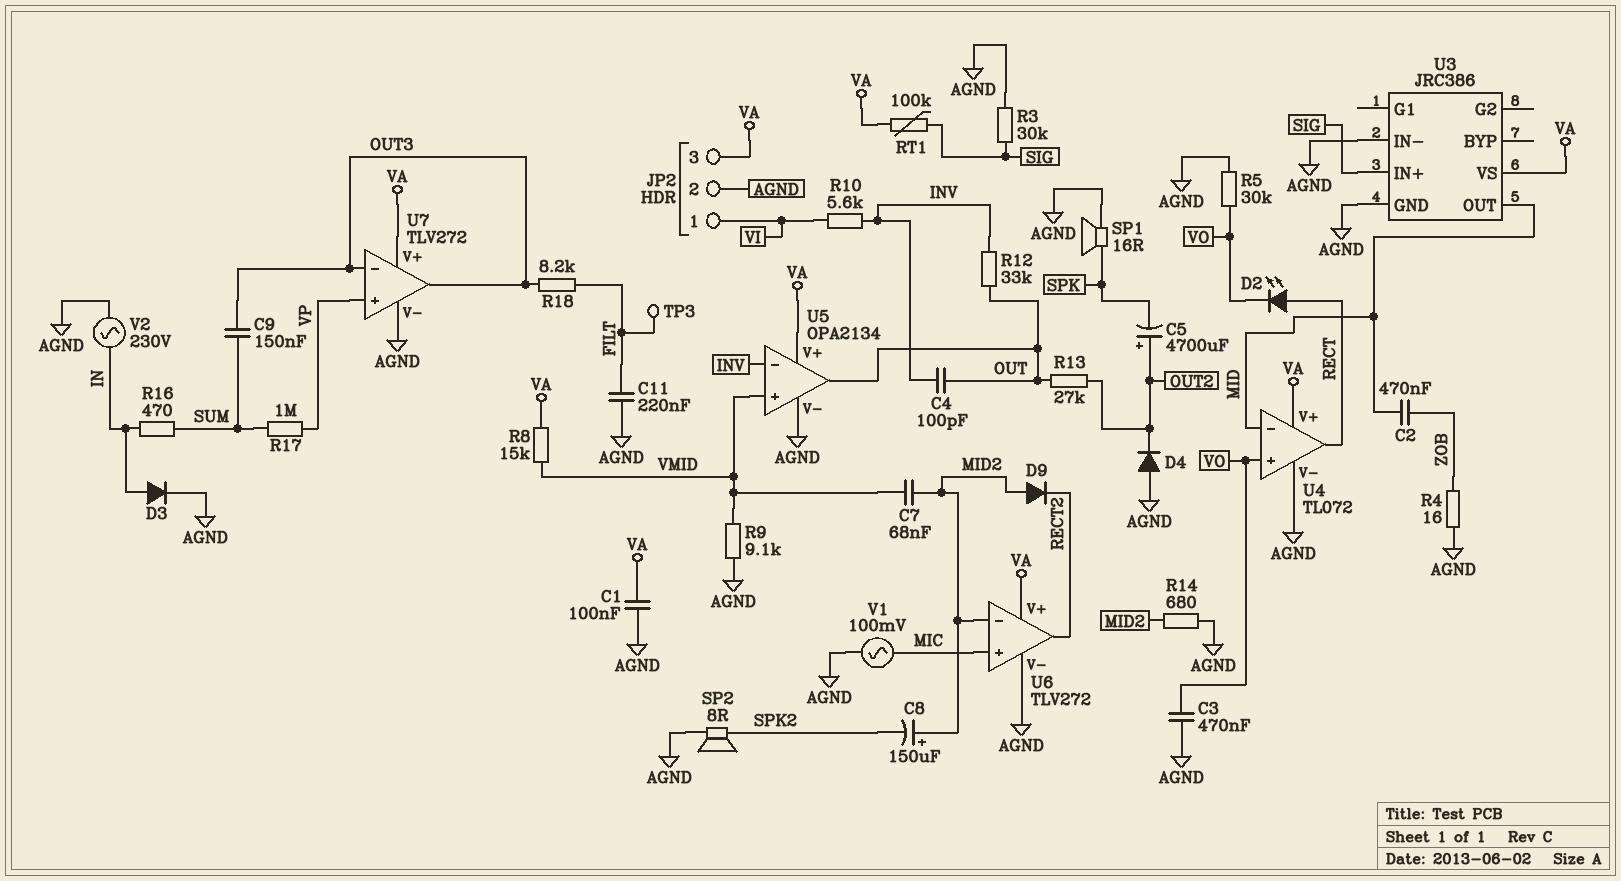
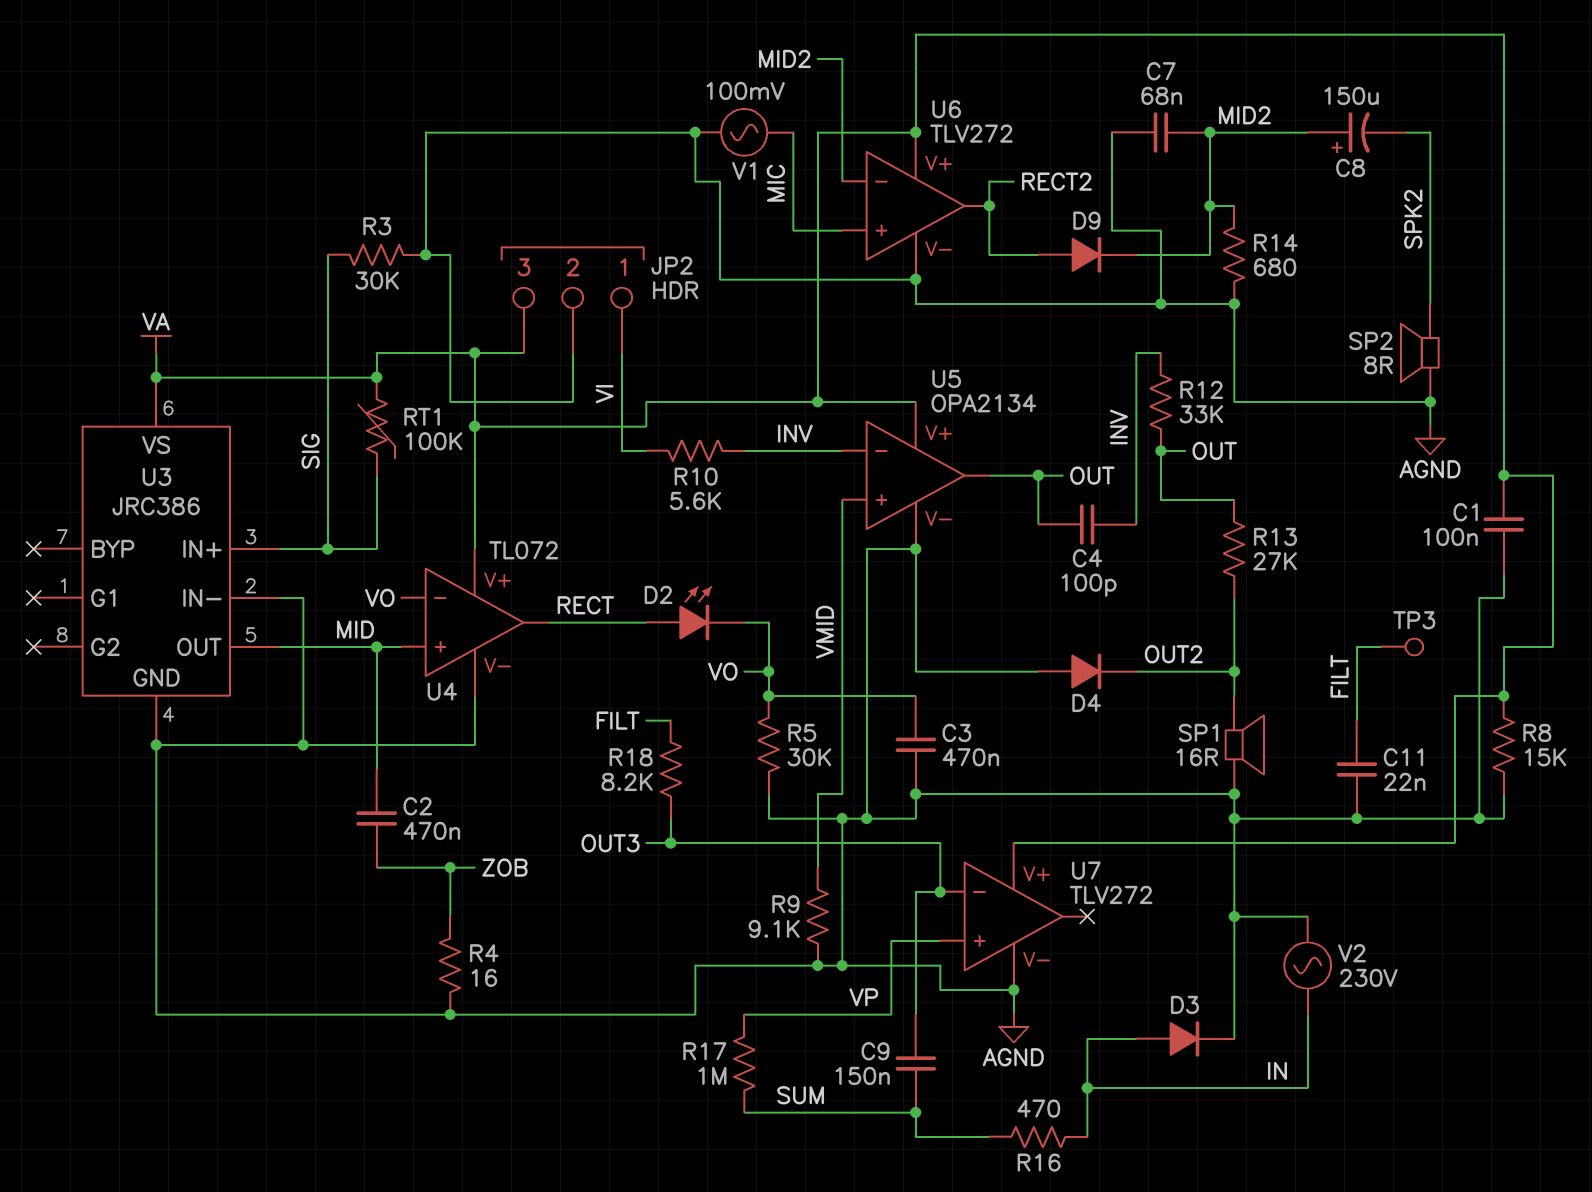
C5: 4700uF (plus OUT2, minus SPK) -> none
C7: 68nF (MID2, VMID) -> 68nF (AGND, MID2)
C11: 220nF (AGND, FILT) -> 22nF (AGND, FILT)
D9: diode (A MID2, K RECT2) -> diode (A RECT2, K MID2)
R8: 15k (VA, VMID) -> 15k (AGND, VA)
SP1: speaker 16R (AGND, SPK) -> speaker 16R (AGND, OUT2)
U4 pin in+: VO -> MID
U4 pin in-: MID -> VO
U7 pin out: OUT3 -> none

